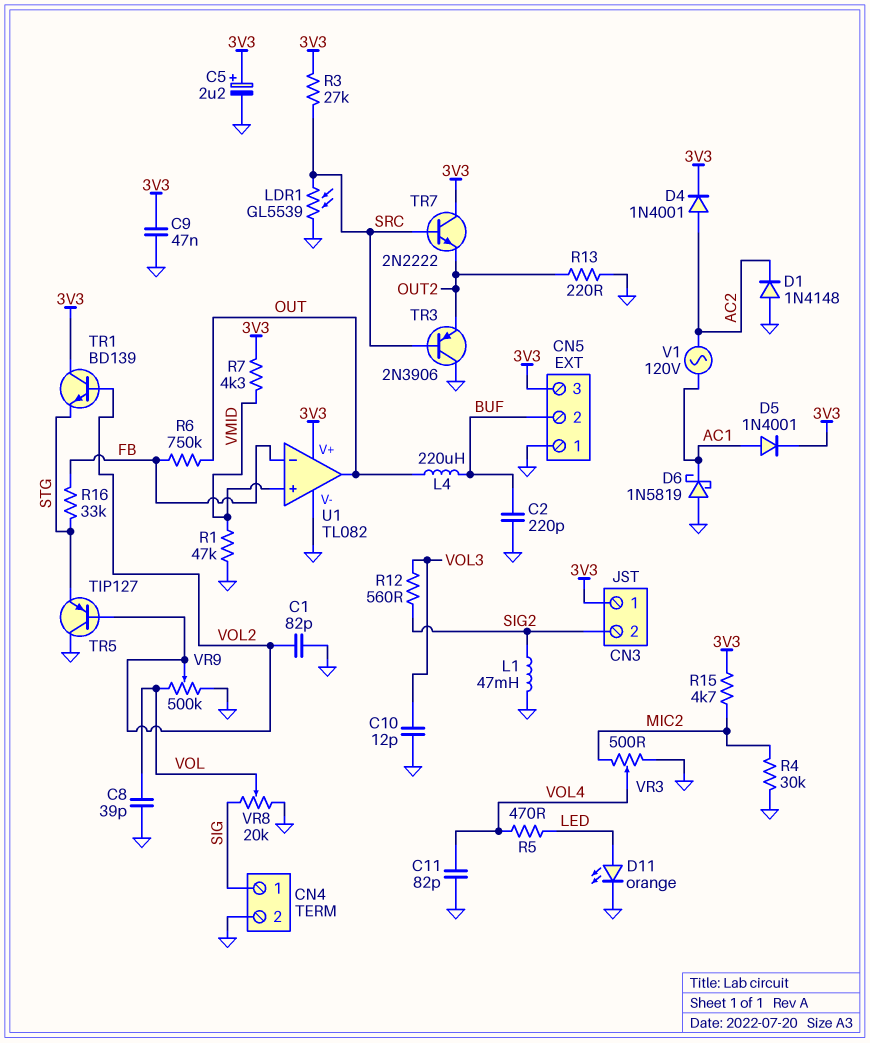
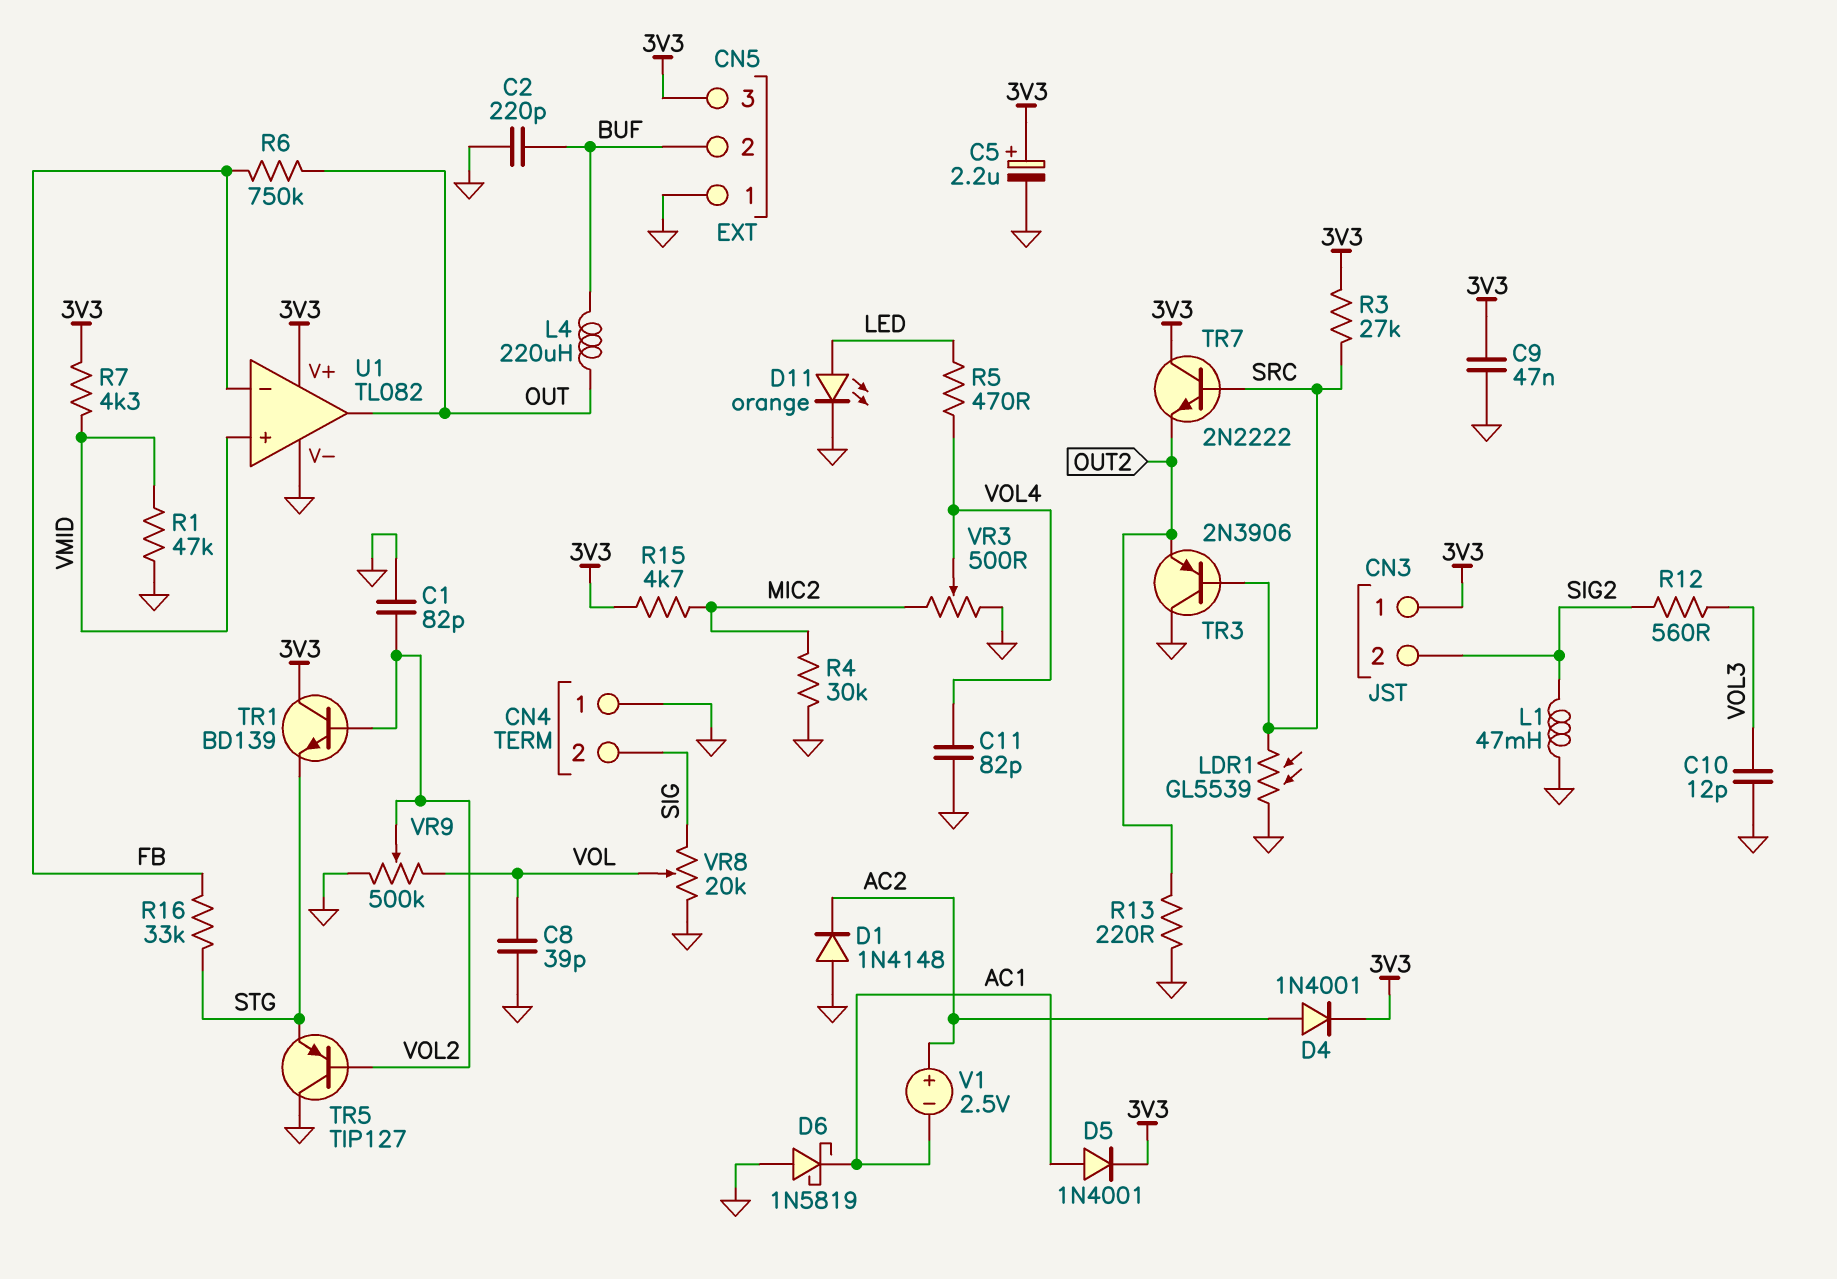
CN4 pin 1: SIG -> GND
CN4 pin 2: GND -> SIG
V1: AC 120V (AC1, AC2) -> 2.5V (plus AC2, minus AC1)

